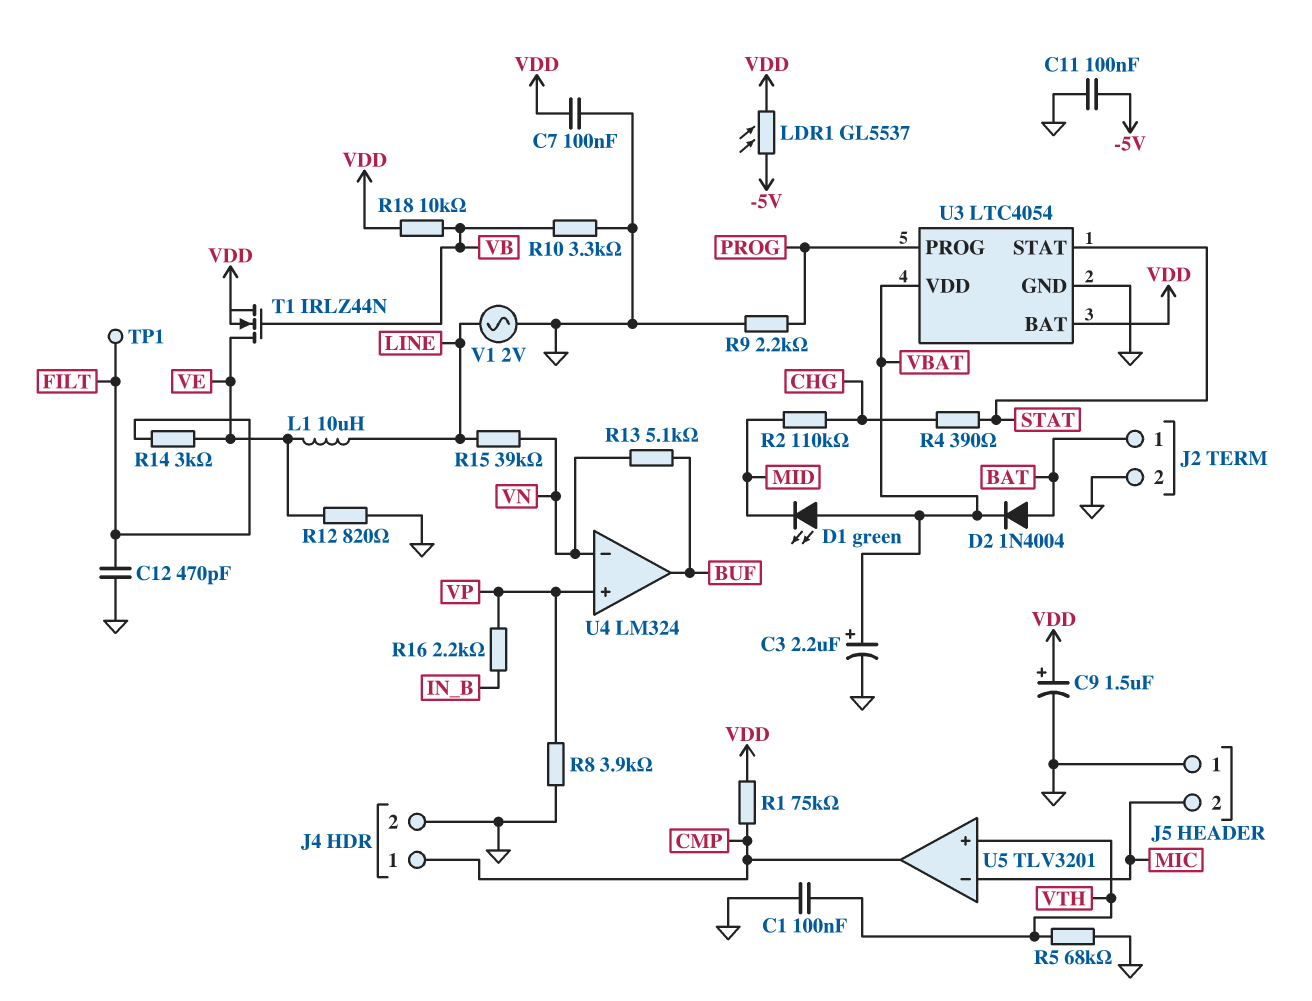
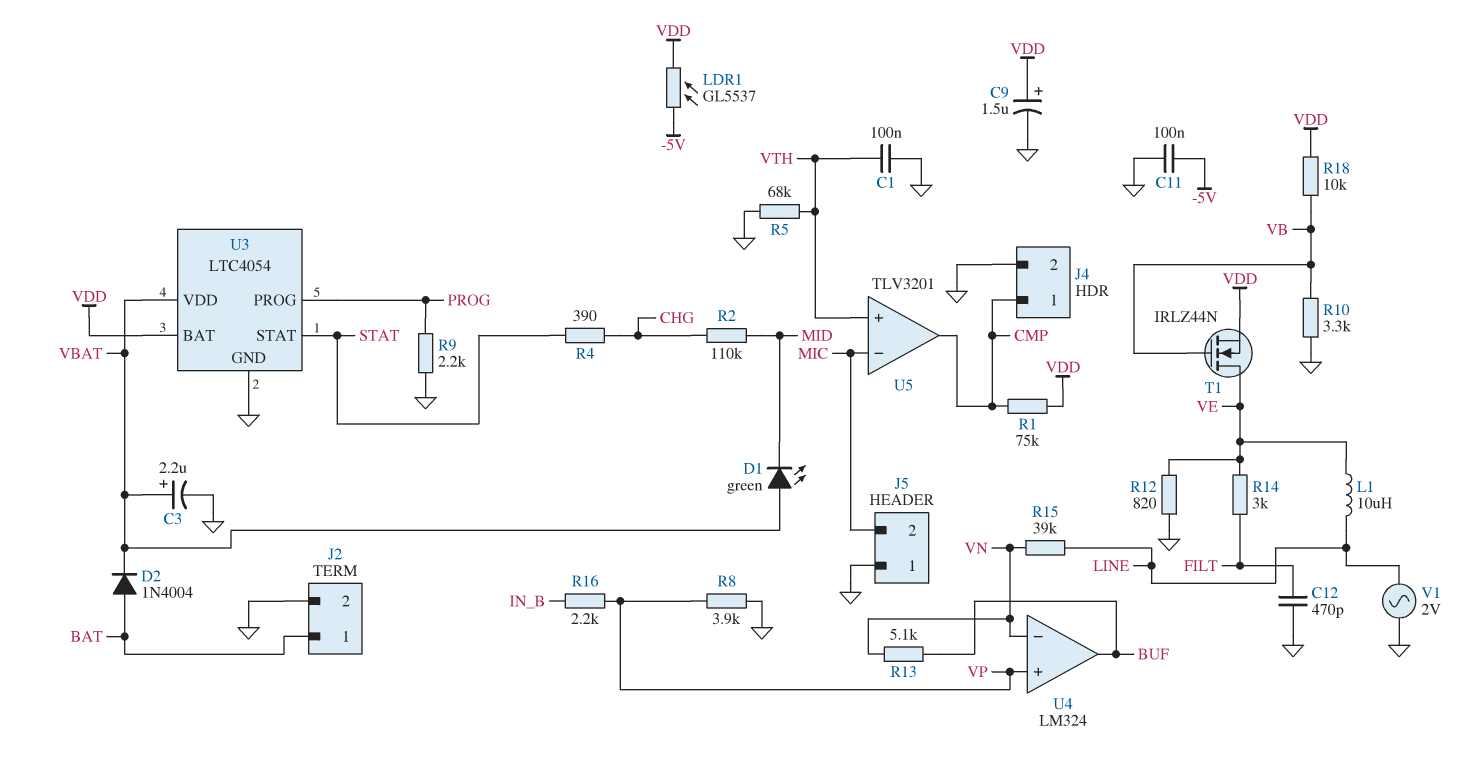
C7: 100nF (GND, VDD) -> none
TP1: test point (FILT) -> none

